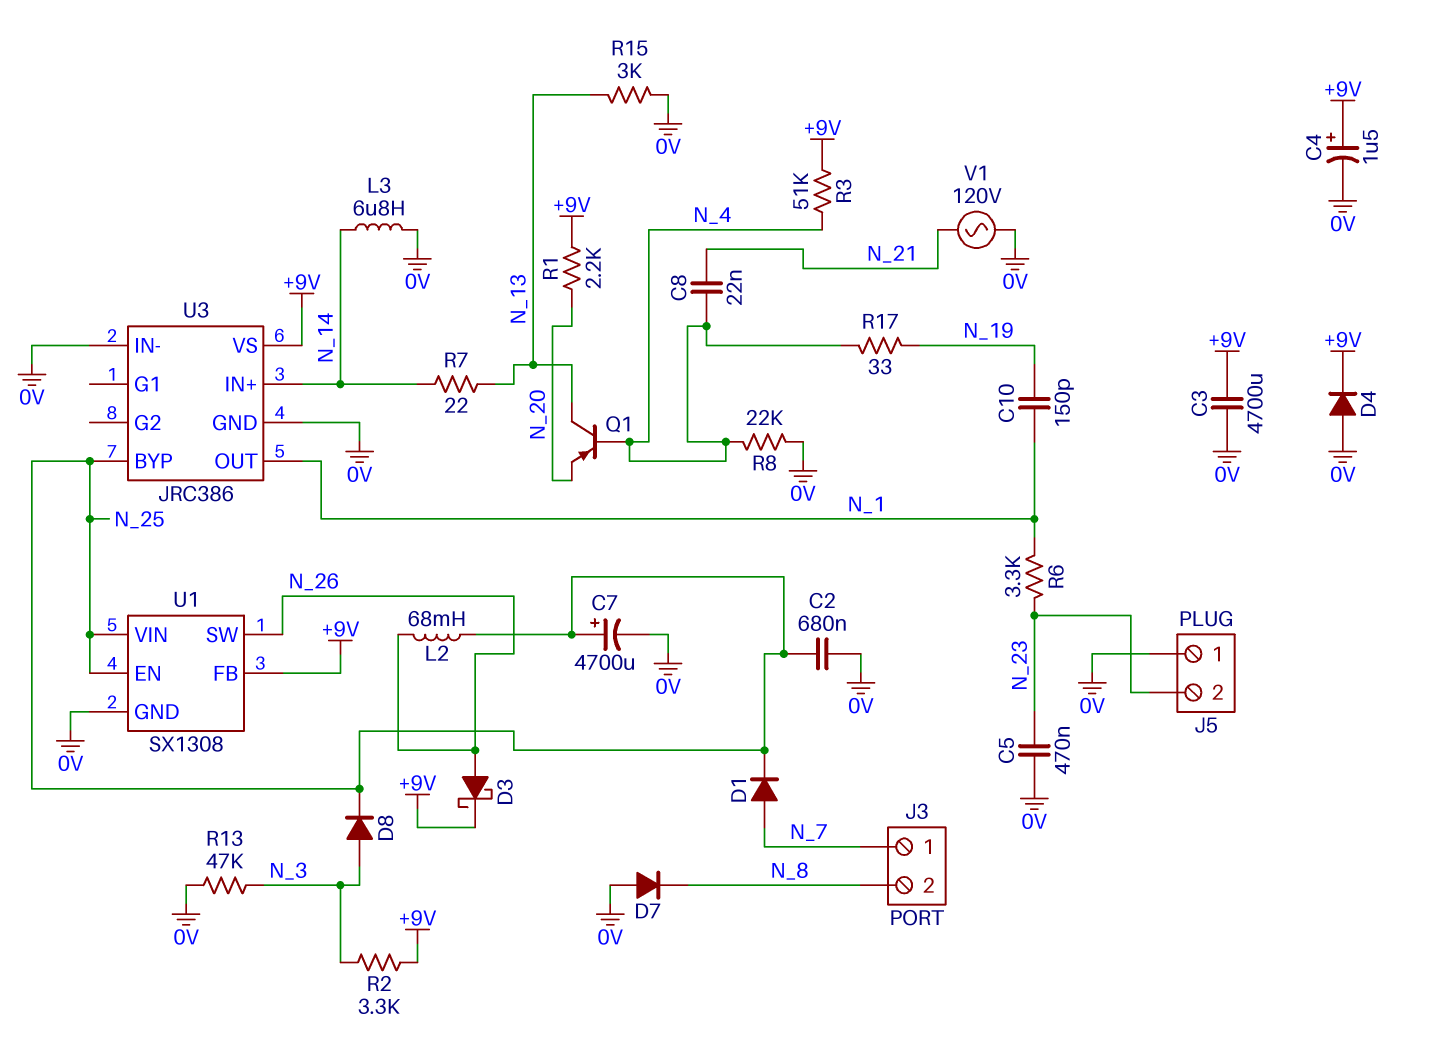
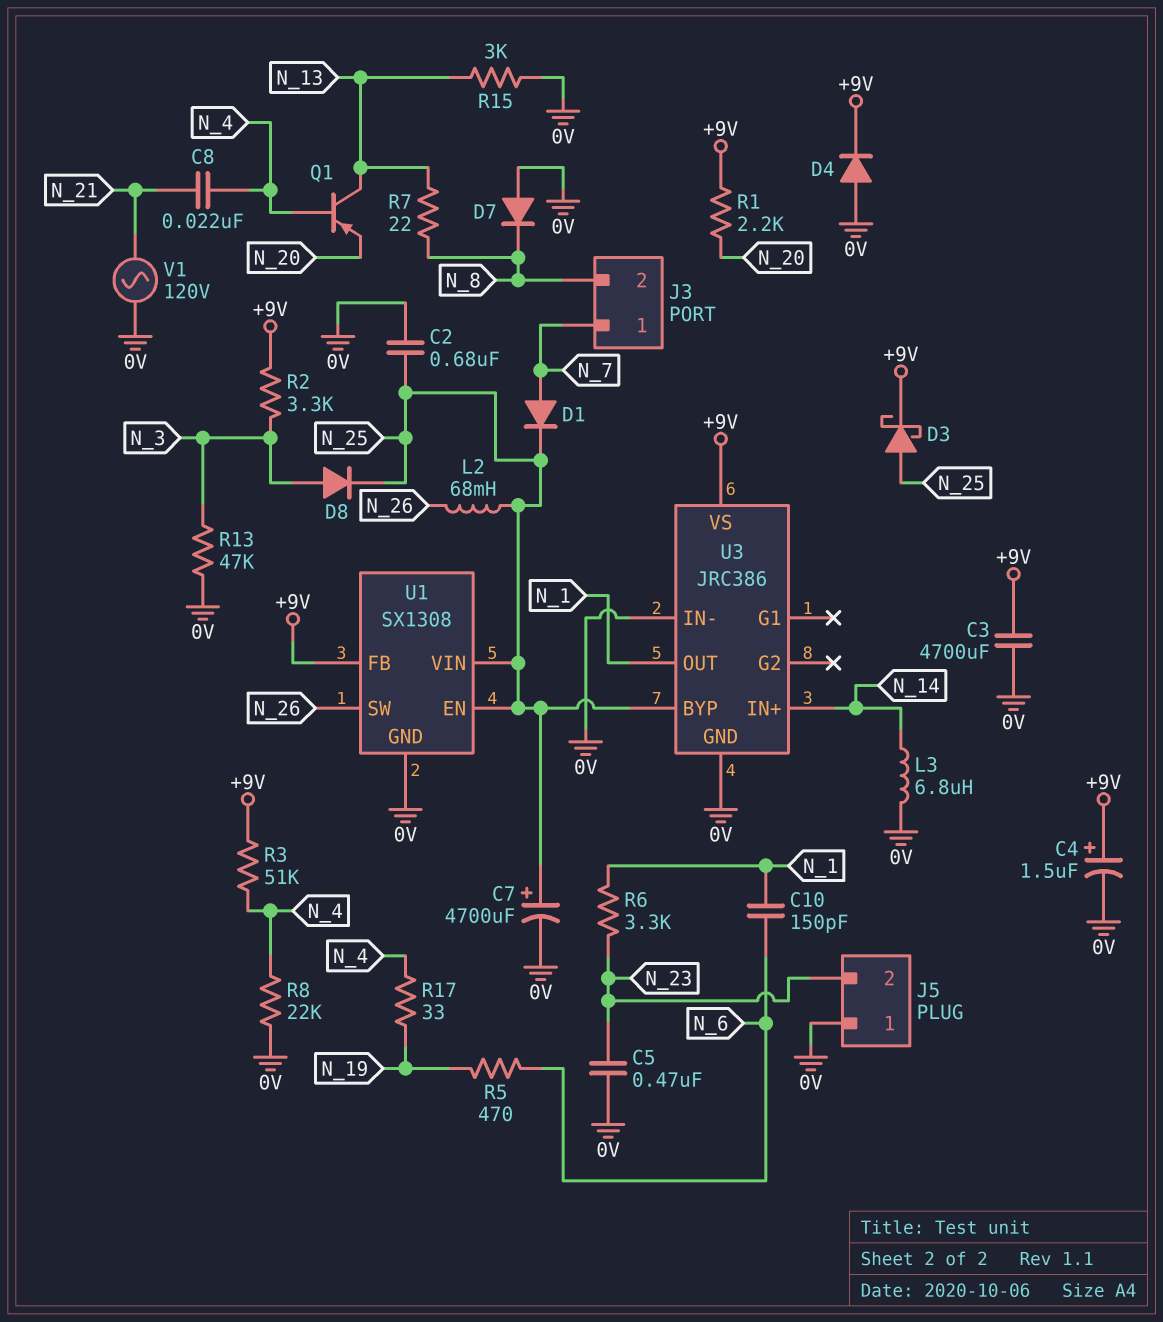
C10: 150pF (N_1, N_19) -> 150pF (N_1, N_6)
D3: schottky (A N_26, K +9V) -> schottky (A N_25, K +9V)
R5: none -> 470 (N_6, N_19)
R7: 22 (N_13, N_14) -> 22 (N_8, N_13)

